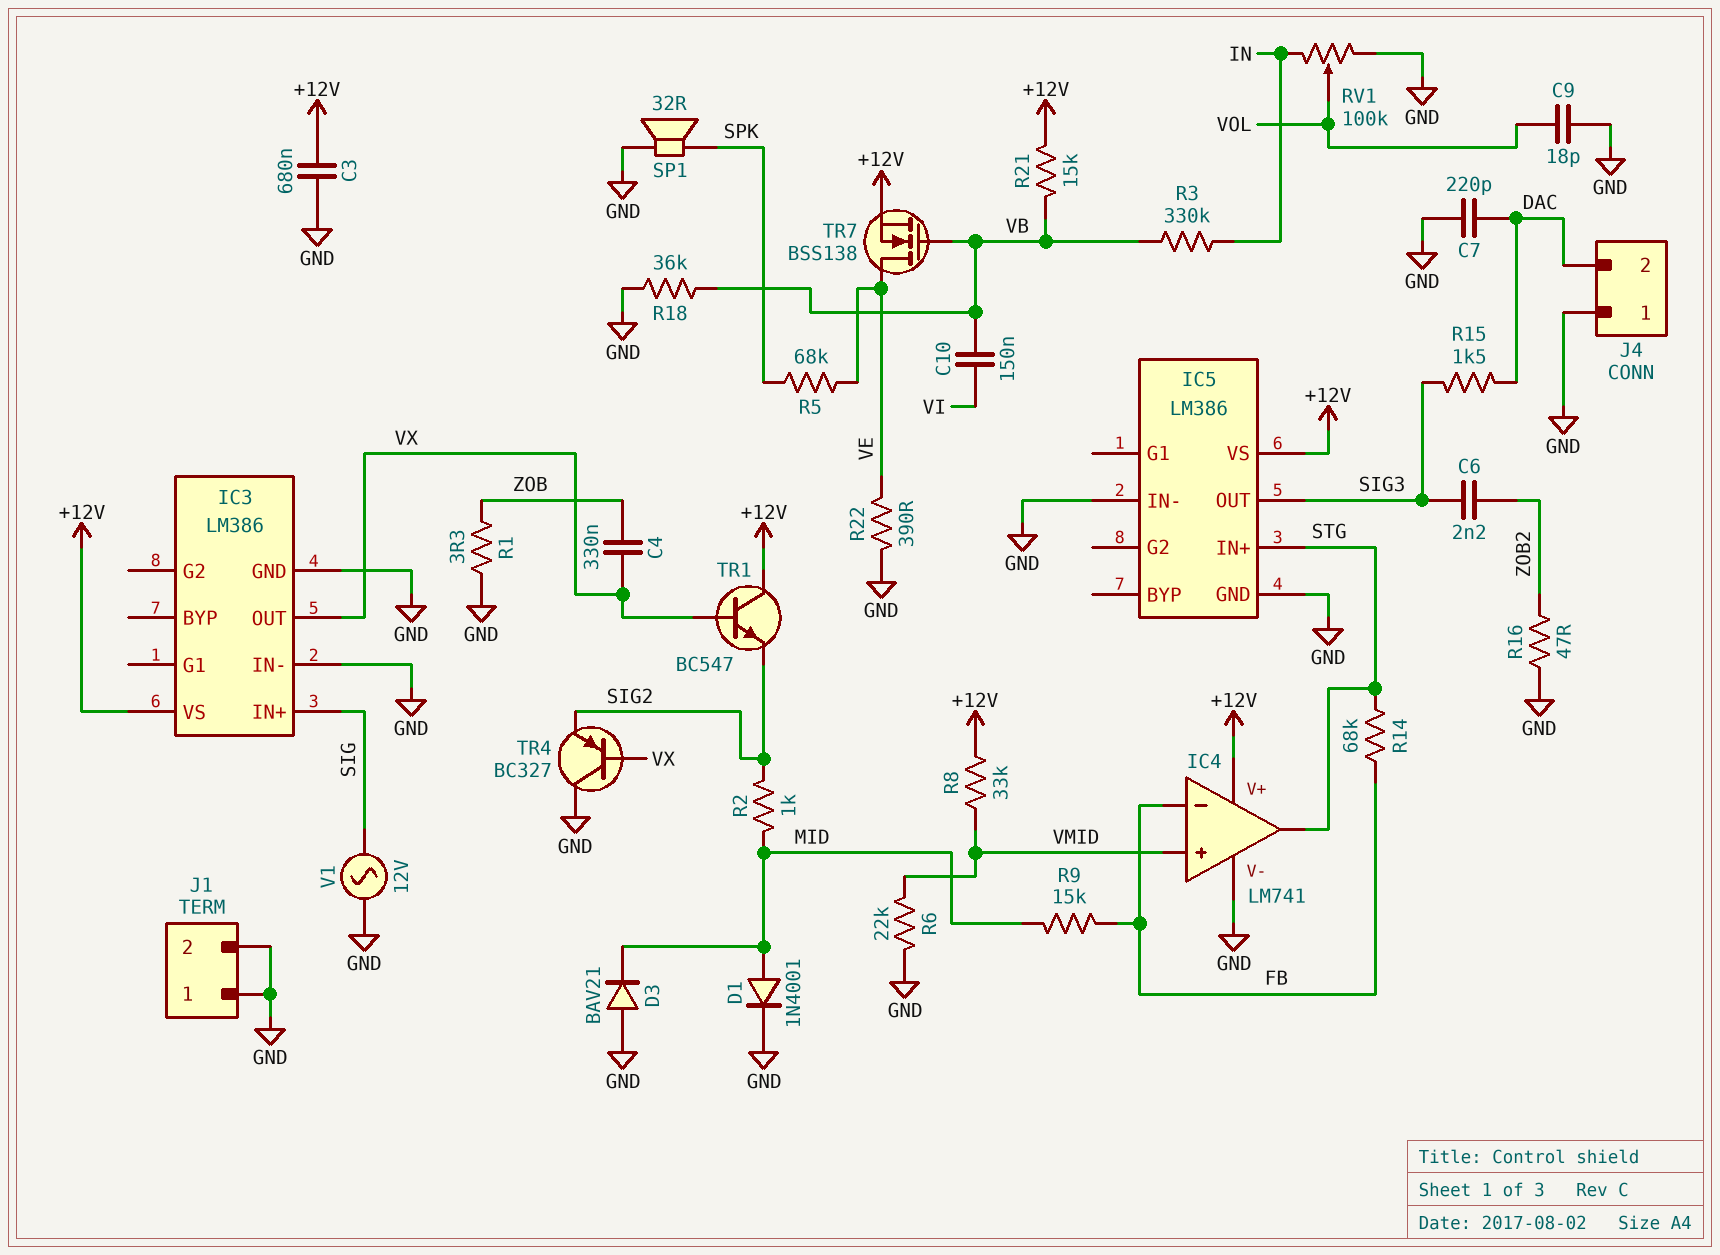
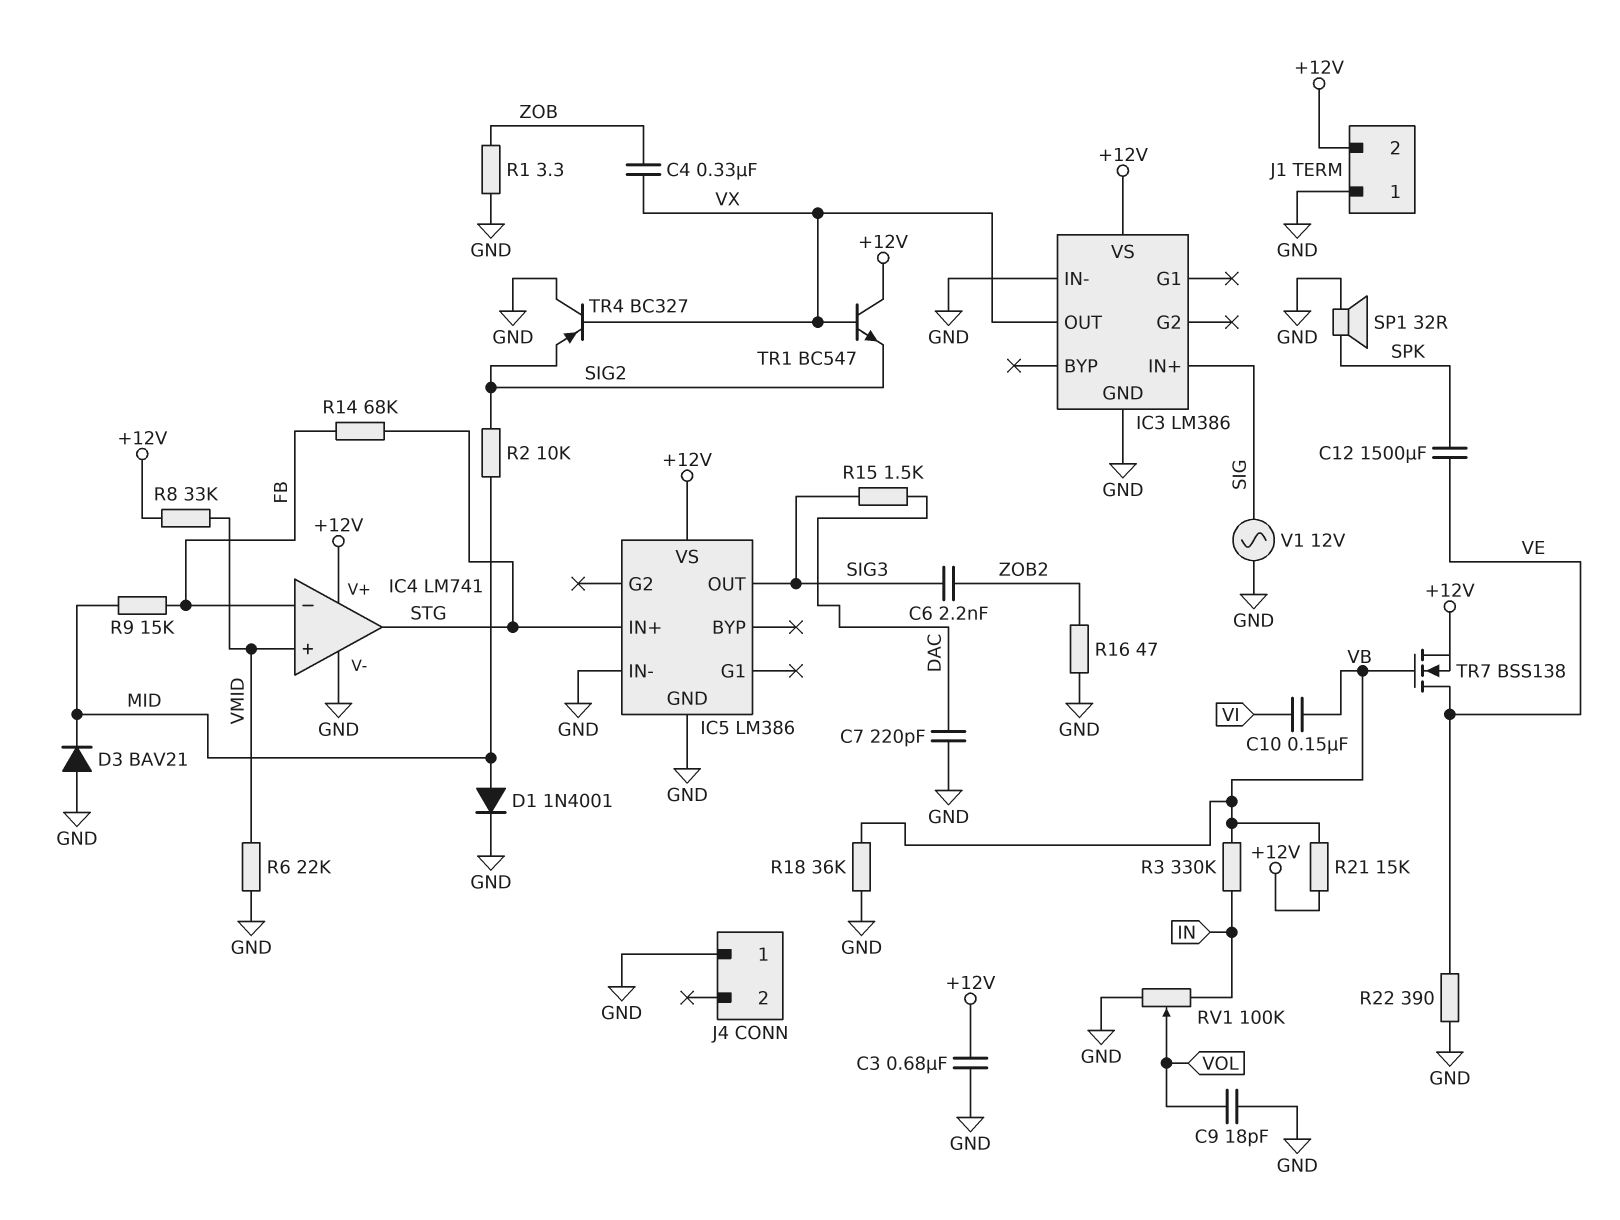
C12: none -> 1500uF (SPK, VE)
J1 pin 2: GND -> +12V
J4 pin 2: DAC -> none
R2: 1k (MID, SIG2) -> 10k (MID, SIG2)
R5: 68k (SPK, VE) -> none

